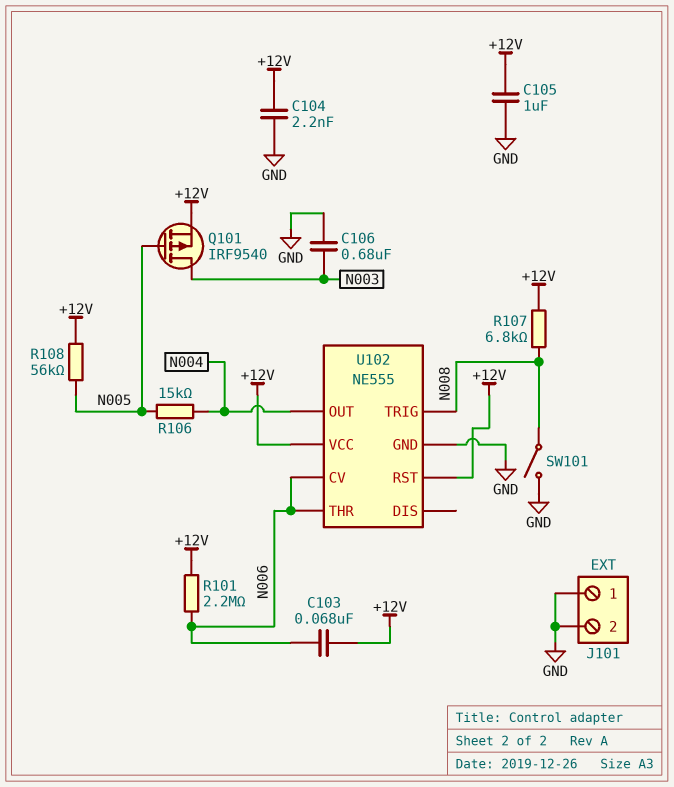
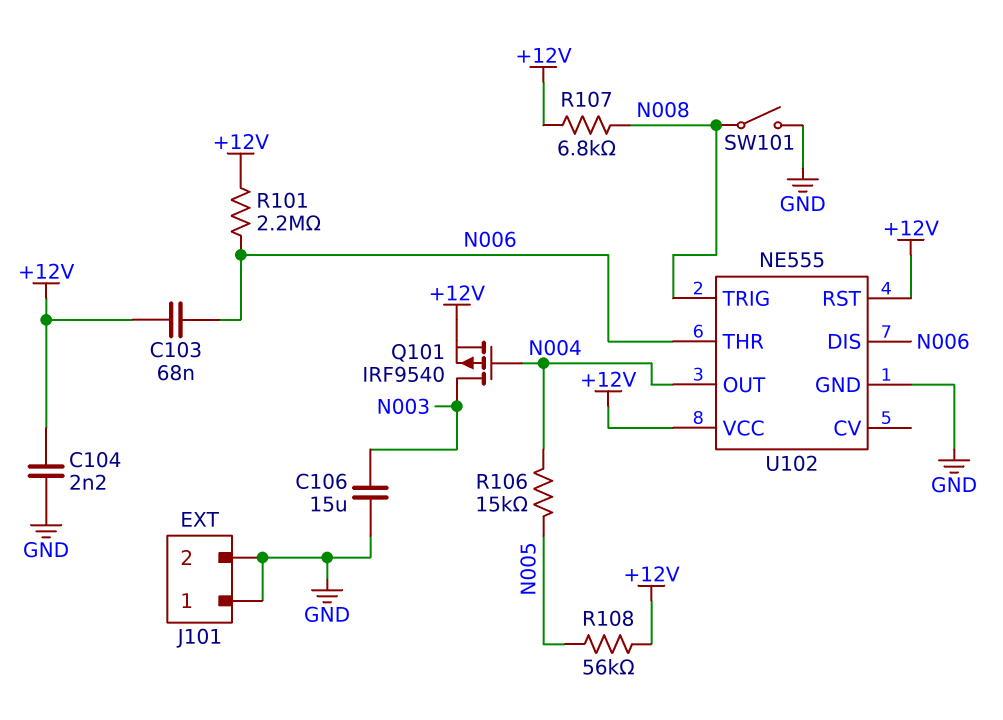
C105: 1uF (+12V, GND) -> none
C106: 680nF (GND, N003) -> 15uF (GND, N003)
Q101: PMOS IRF9540 (G N005, D N003, S +12V) -> PMOS IRF9540 (G N004, D N003, S +12V)
U102 pin CV: N006 -> none
U102 pin DIS: none -> N006

